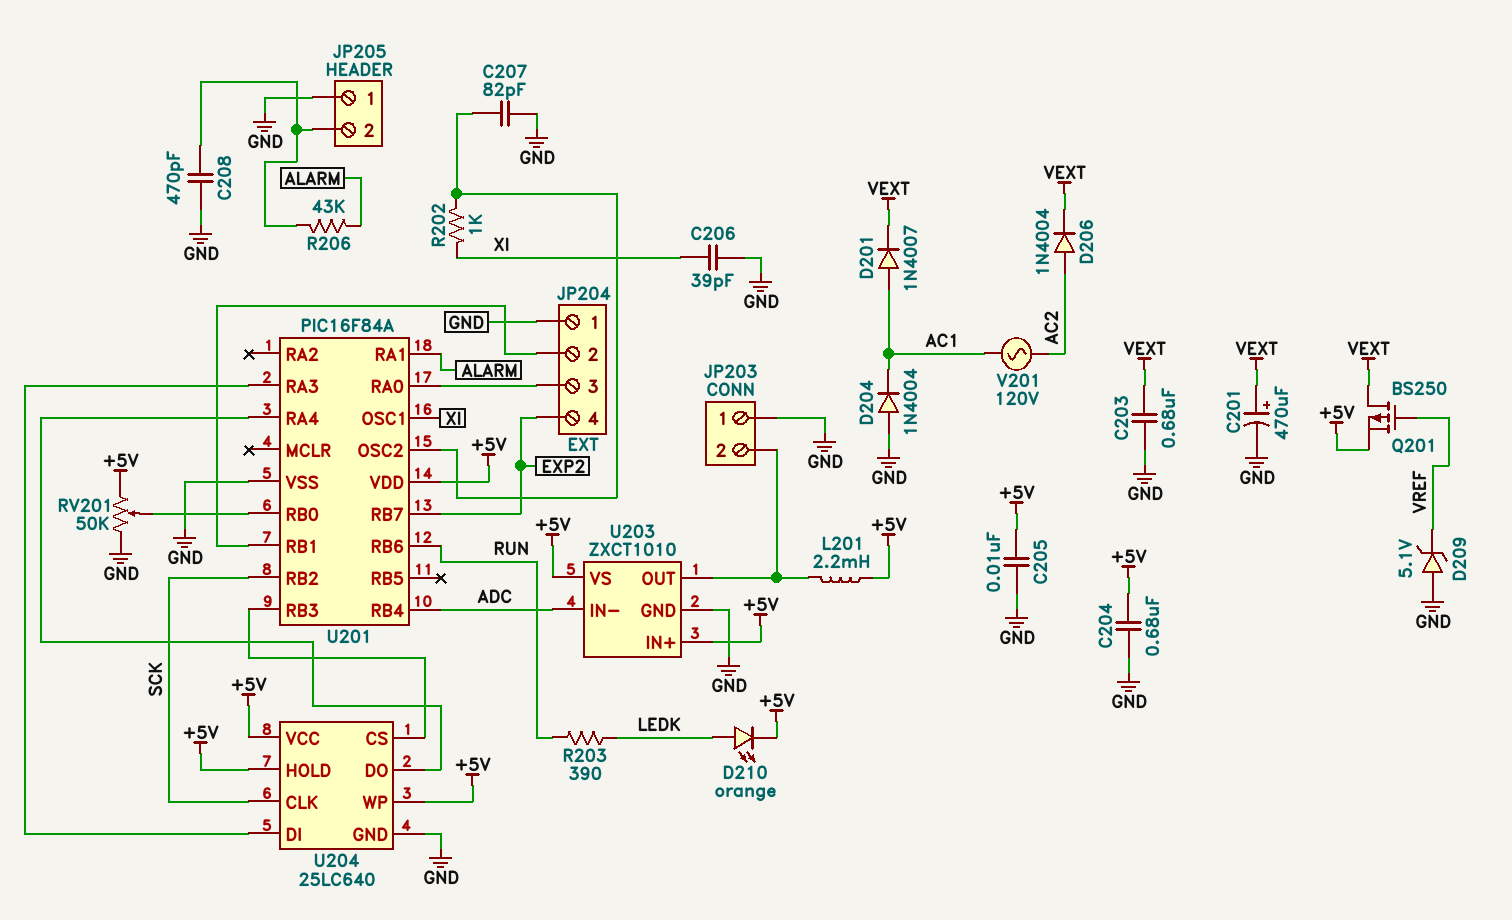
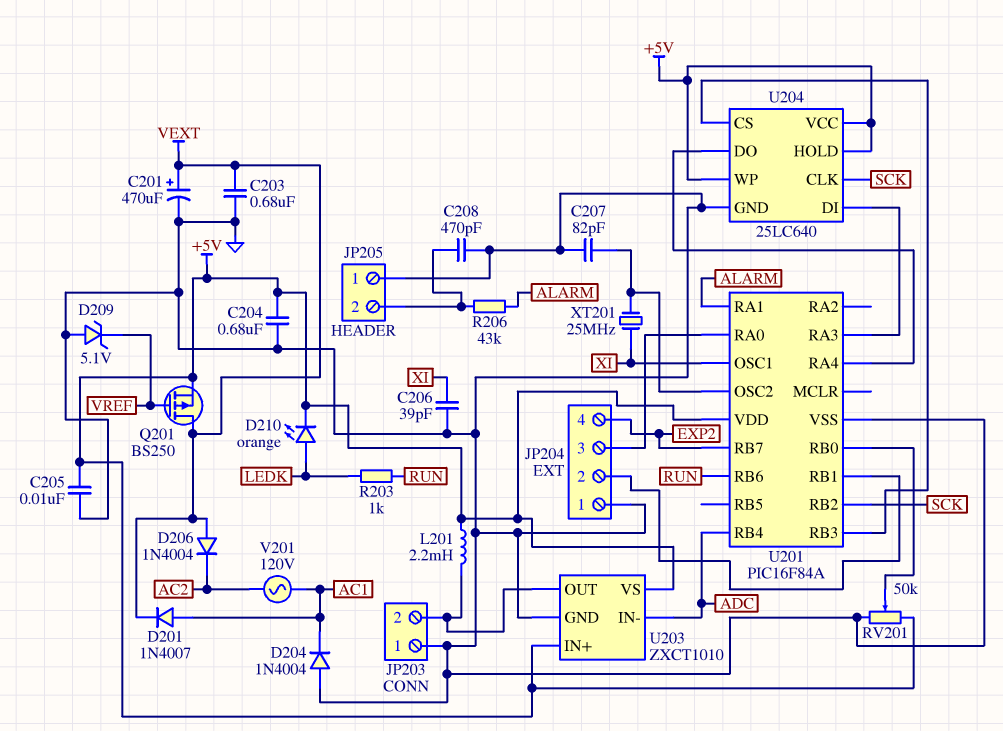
D206: diode 1N4004 (A AC2, K VEXT) -> diode 1N4004 (A VEXT, K AC2)
R202: 1k (U201/OSC2, XI) -> none
R203: 390 (LEDK, RUN) -> 1k (LEDK, RUN)
XT201: none -> 25MHz (U201/OSC2, XI)

